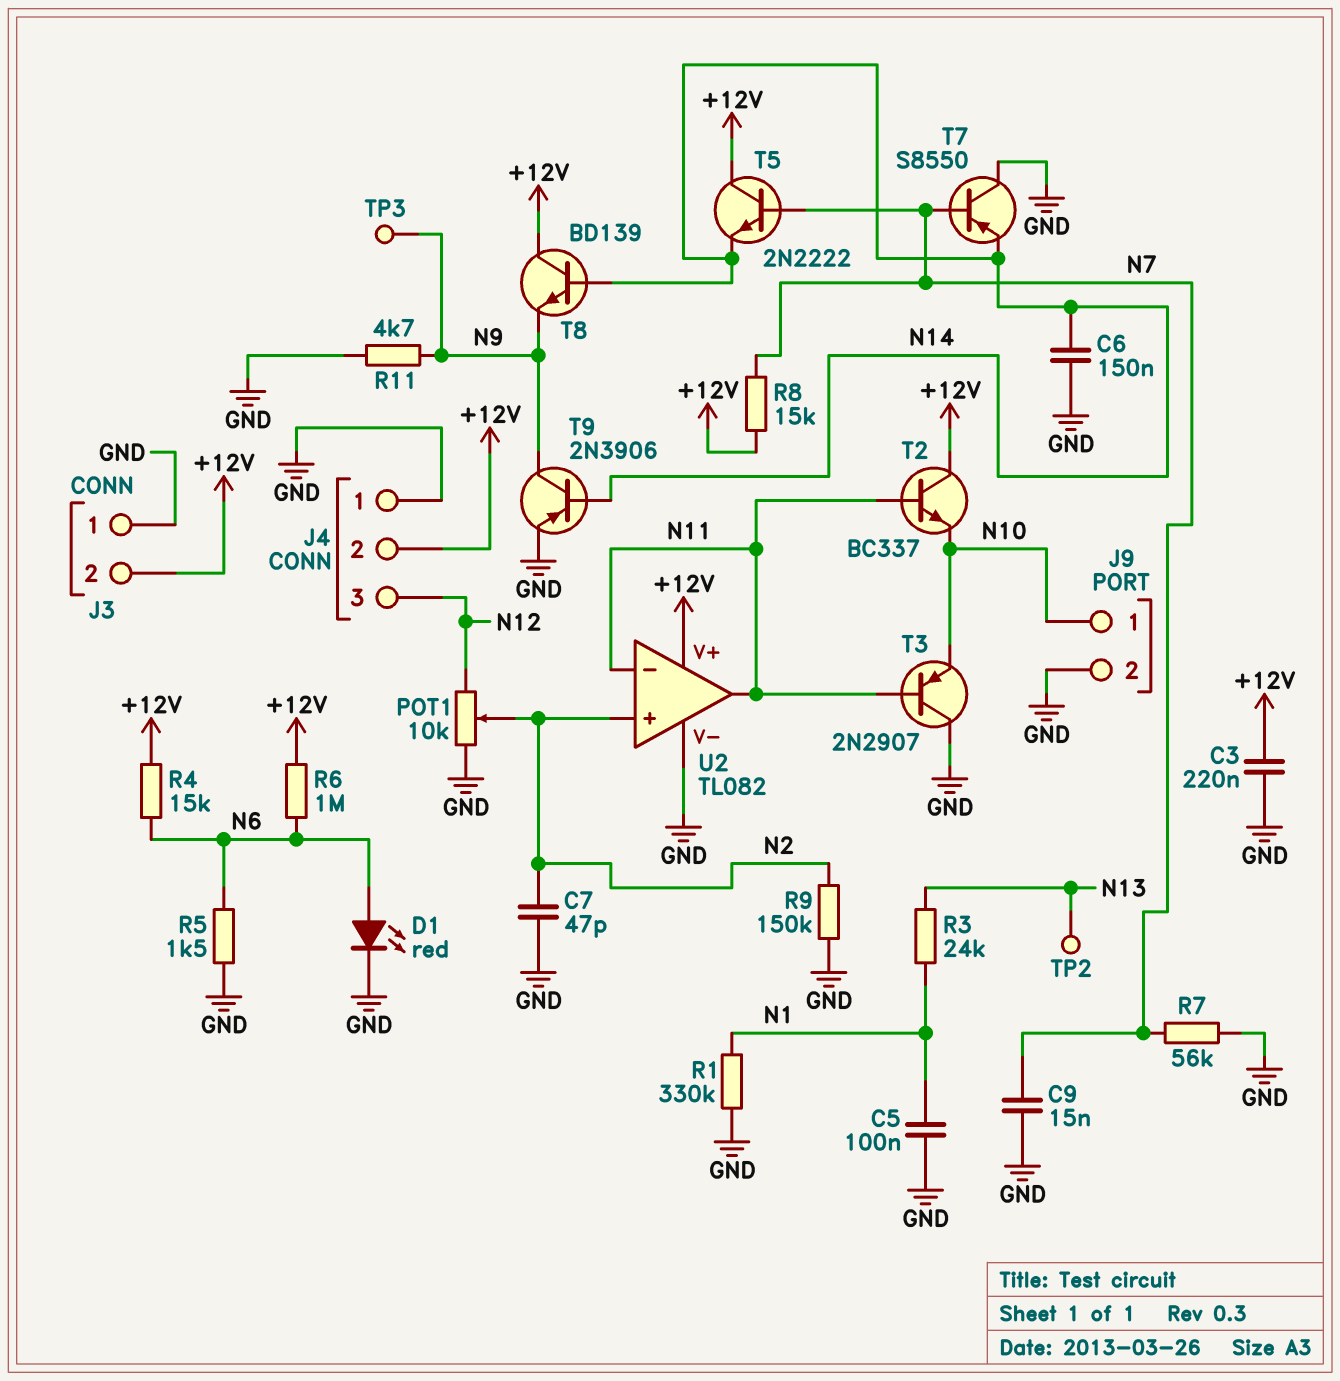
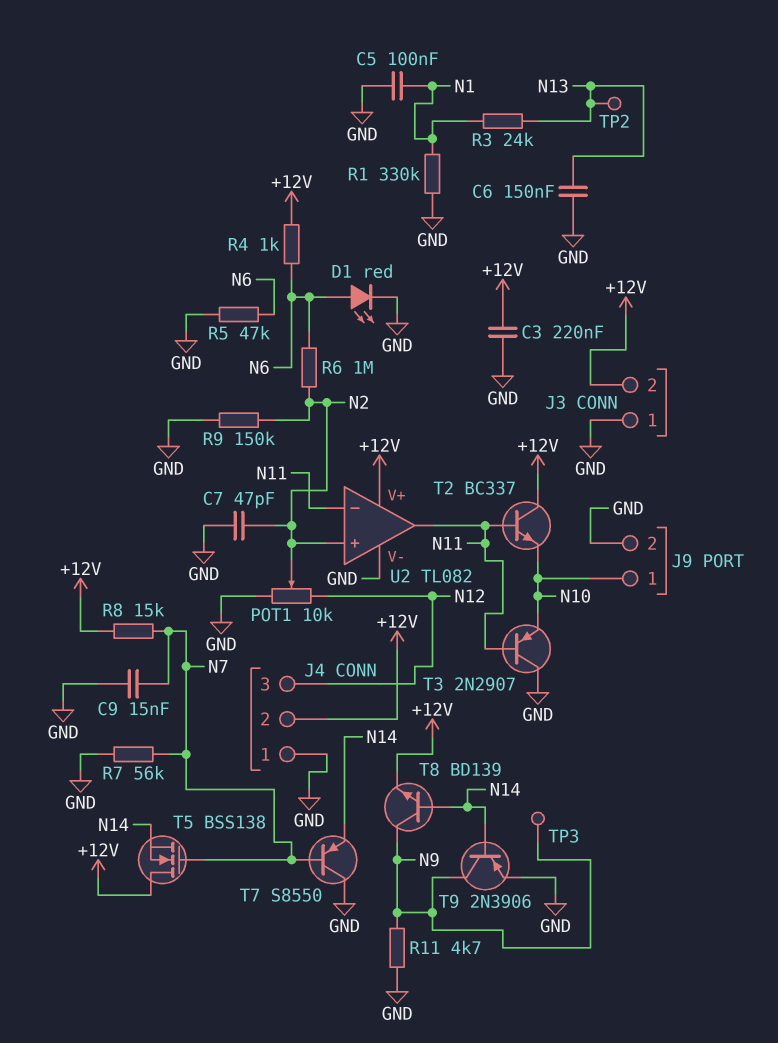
C6: 150nF (GND, N14) -> 150nF (GND, N13)
R4: 15k (+12V, N6) -> 1k (+12V, N6)
R5: 1.5k (GND, N6) -> 47k (GND, N6)
R6: 1M (+12V, N6) -> 1M (N2, N6)
T5: NPN 2N2222 (B N7, C +12V, E N14) -> NMOS BSS138 (G N7, D +12V, S N14)
T8: NPN BD139 (B N14, C +12V, E N9) -> NPN BD139 (B N14, C N9, E +12V)

